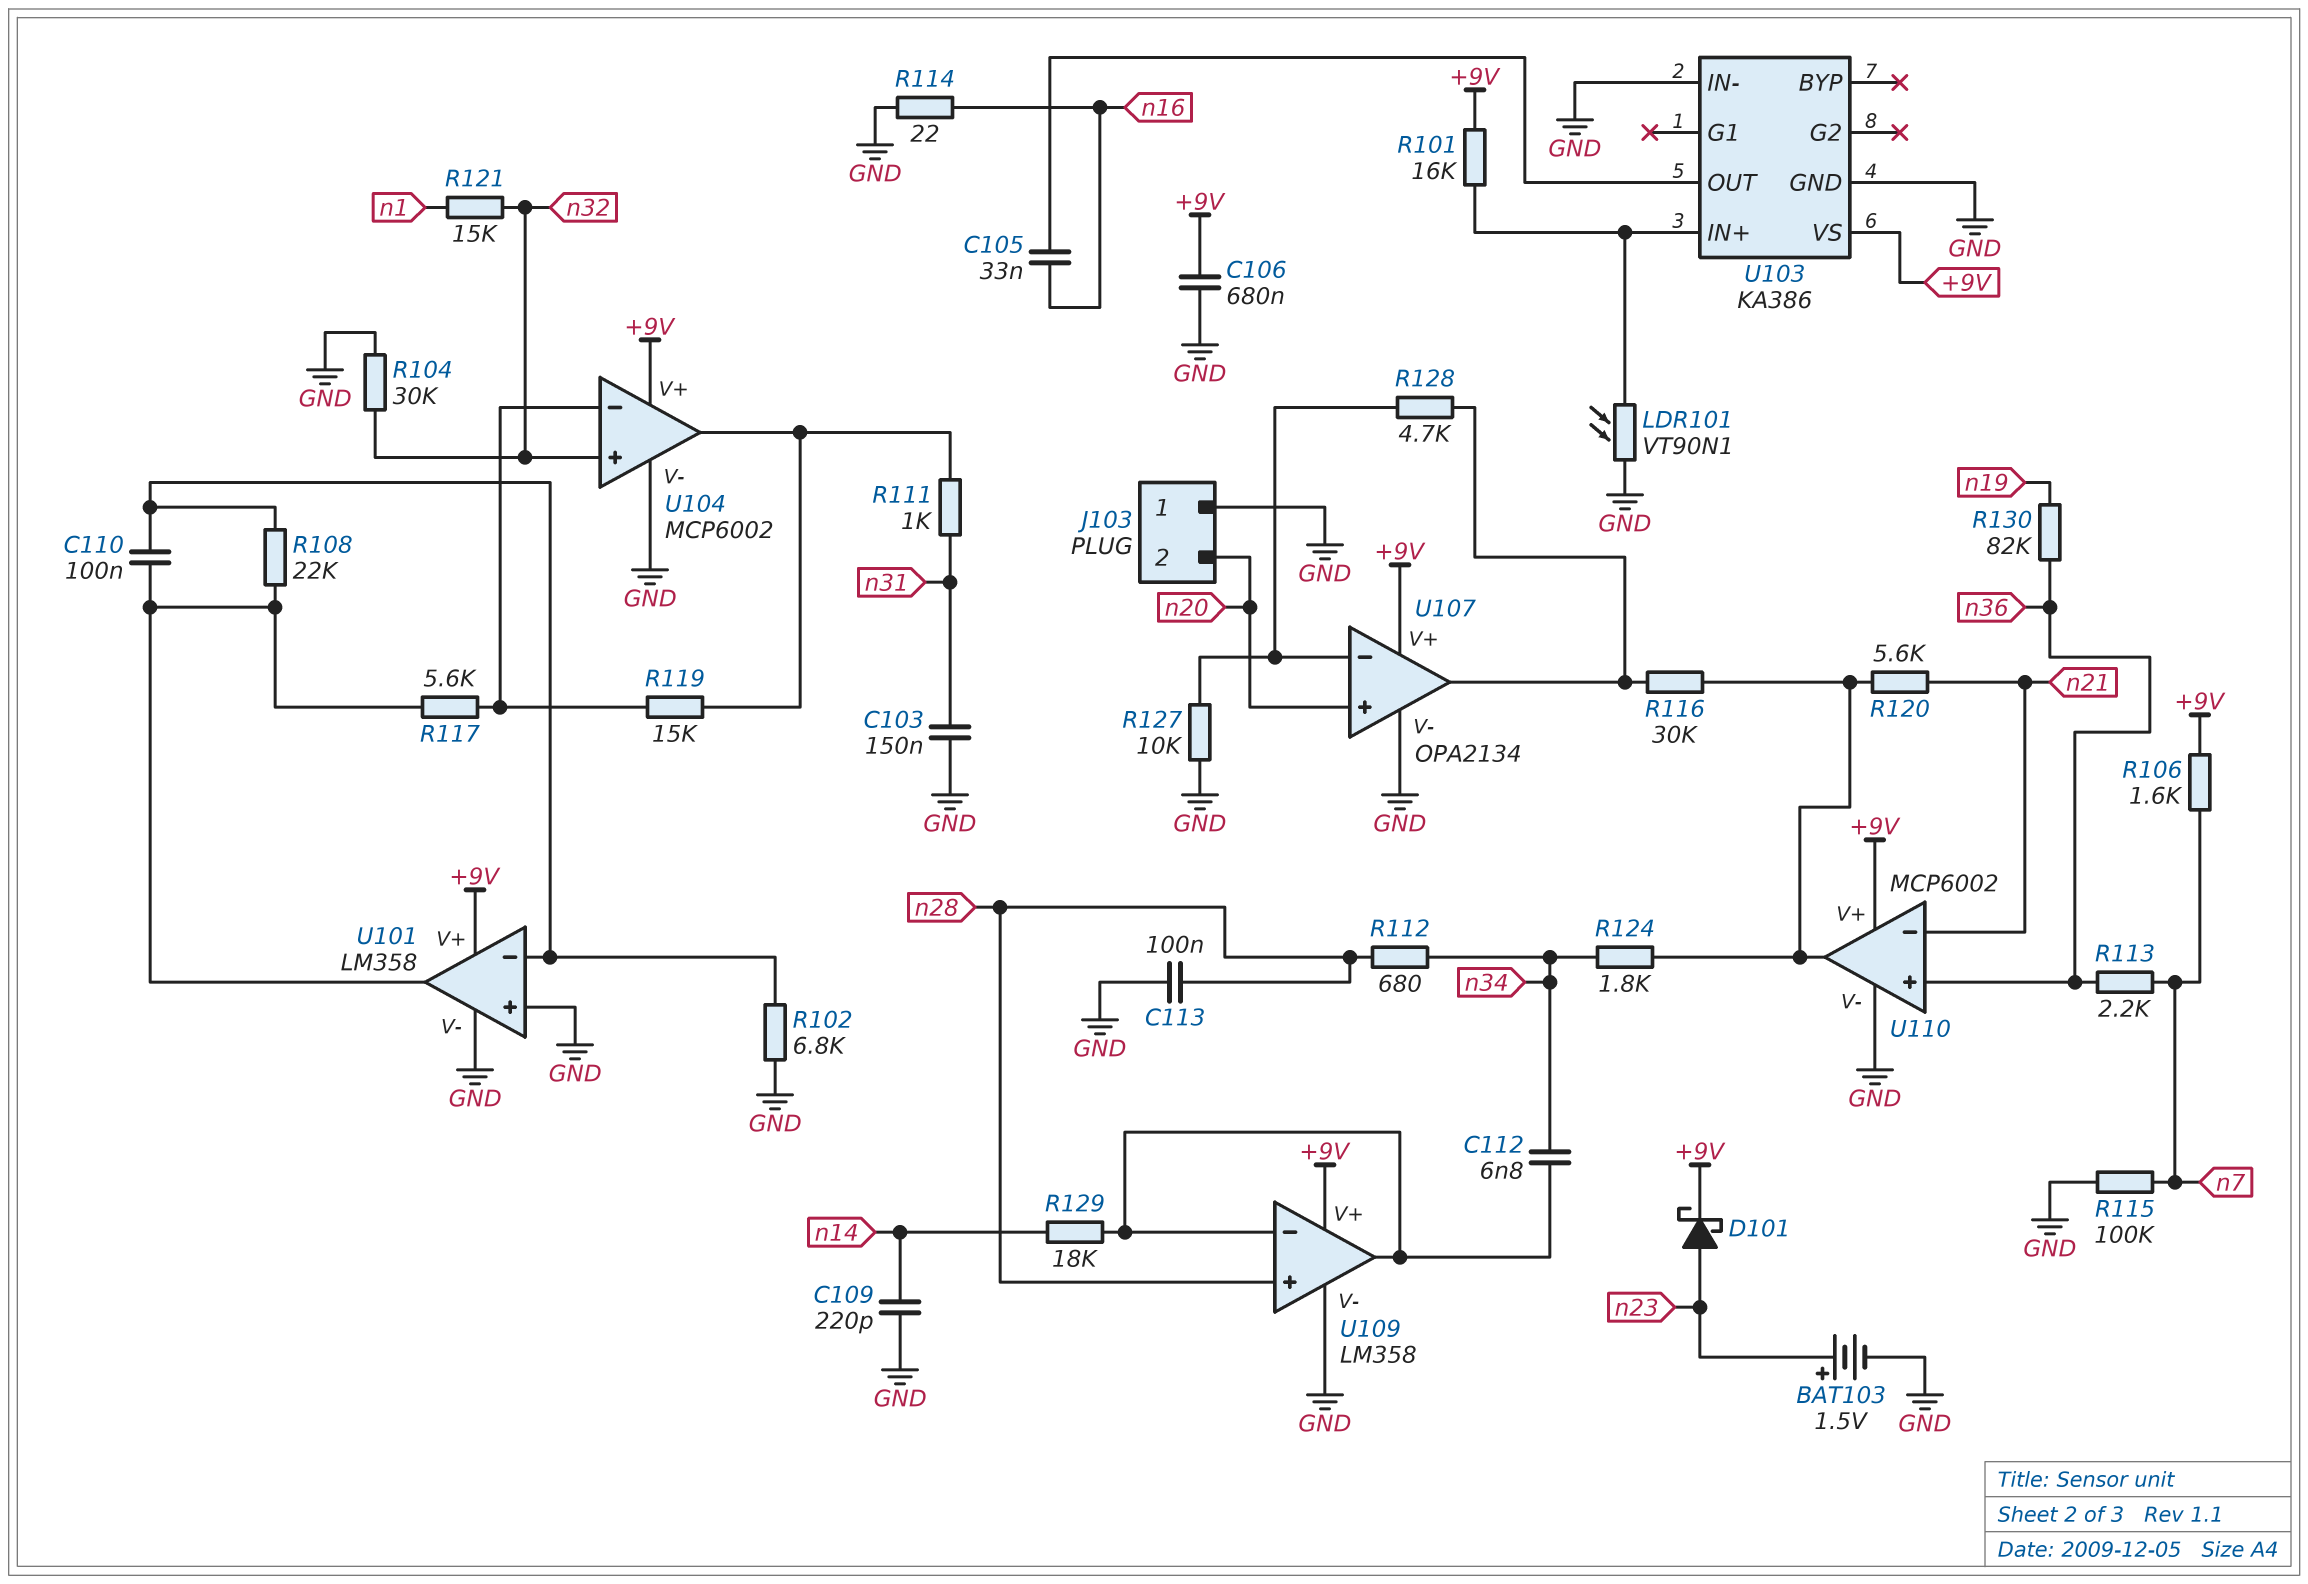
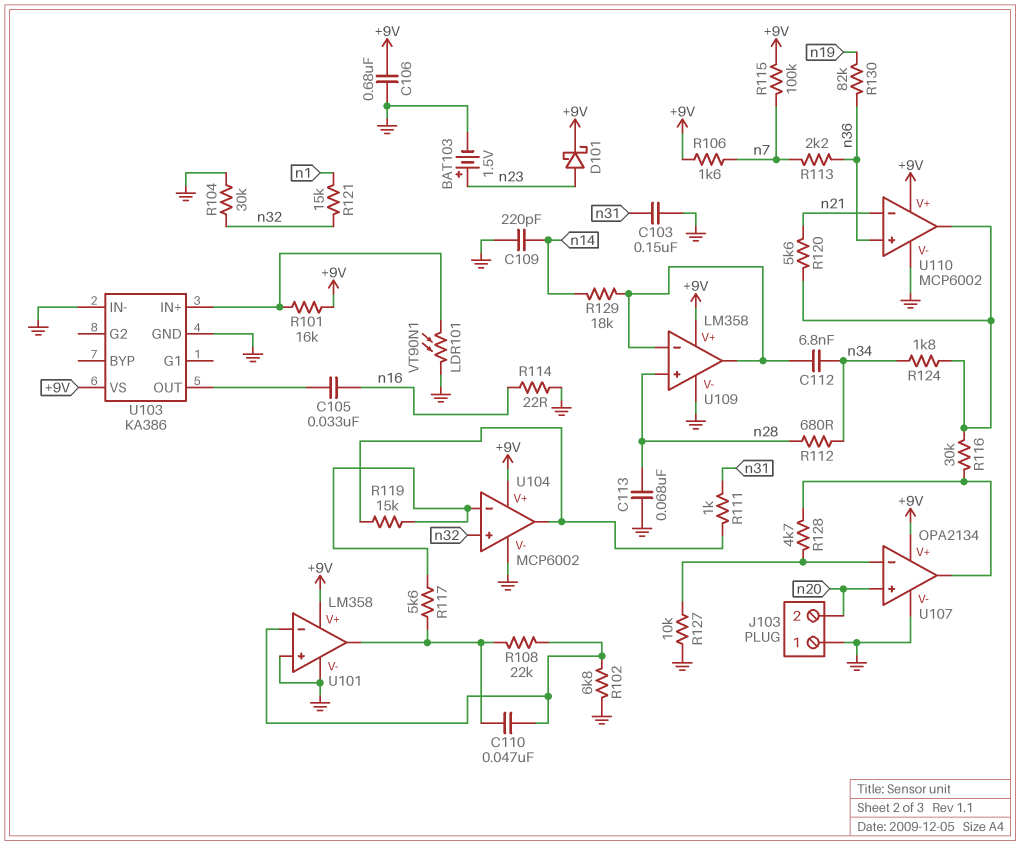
C110: 100nF (U101/in-, U101/out) -> 47nF (U101/in-, U101/out)
C113: 100nF (GND, n28) -> 68nF (GND, n28)
R115: 100k (GND, n7) -> 100k (+9V, n7)

